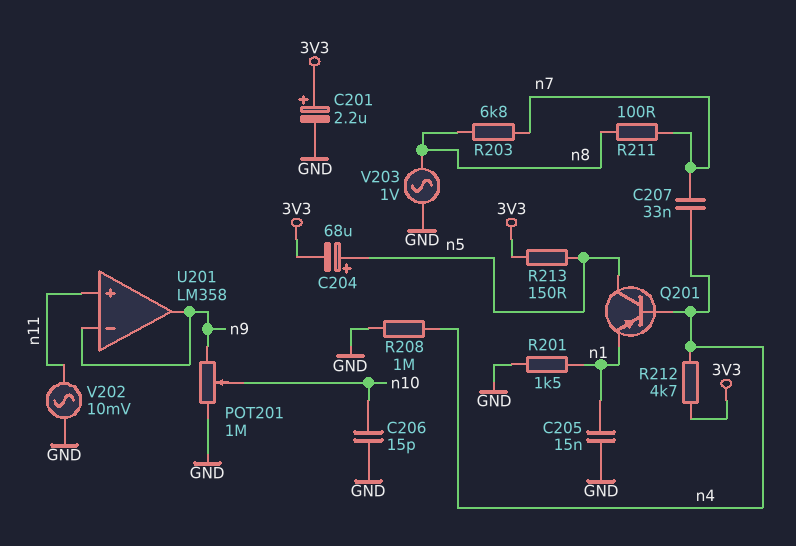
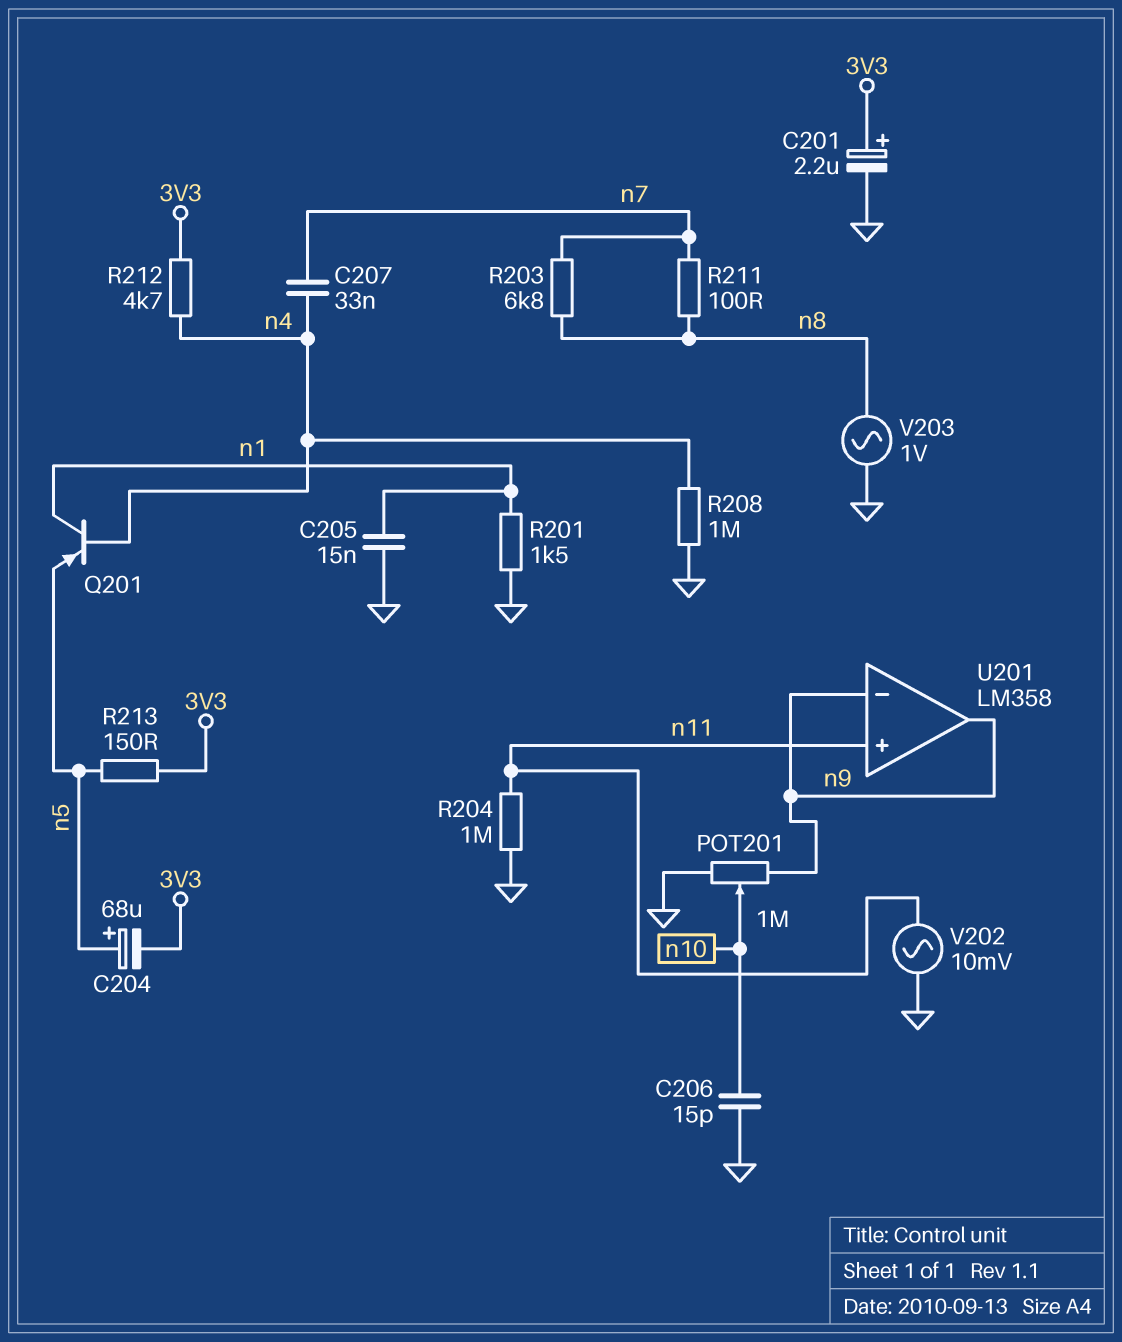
Q201: PNP (B n4, C n5, E n1) -> PNP (B n4, C n1, E n5)
R204: none -> 1M (GND, n11)

